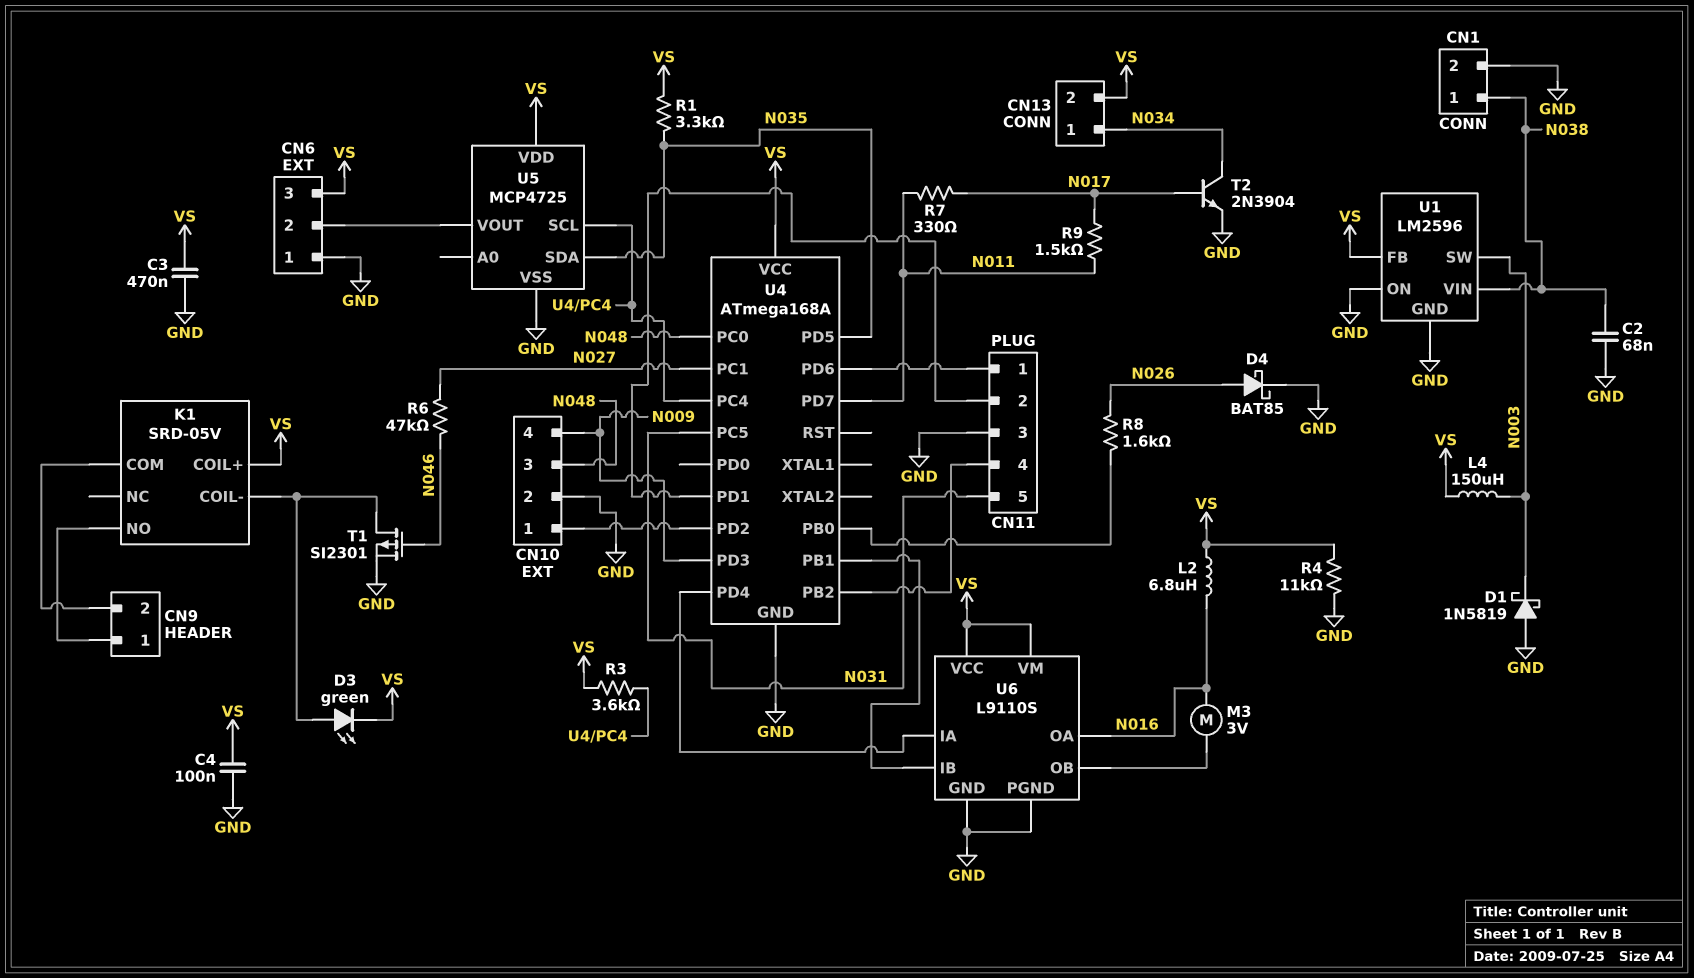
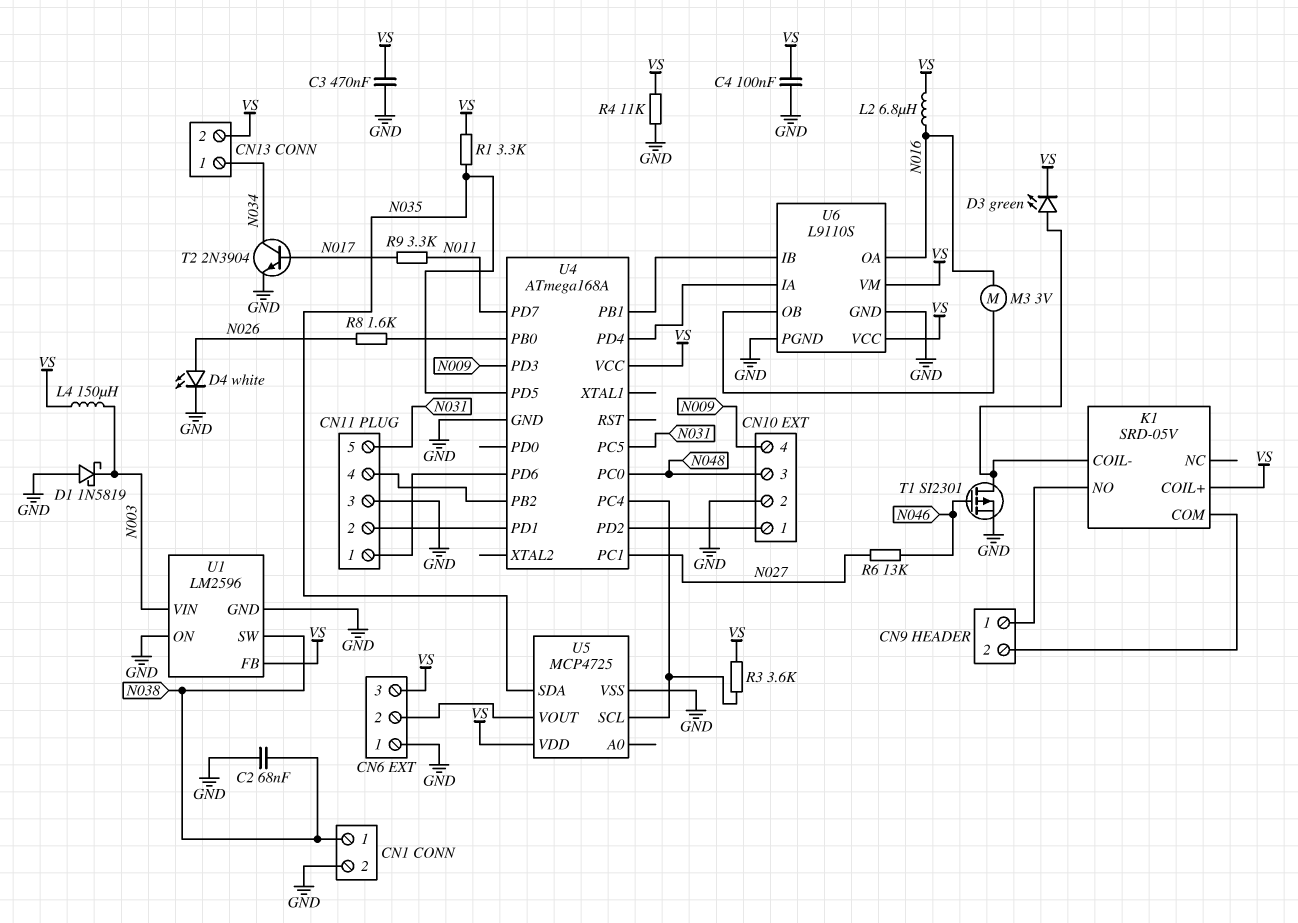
D4: schottky BAT85 (A N026, K GND) -> LED white (A N026, K GND)
R6: 47k (N027, N046) -> 13k (N027, N046)
R7: 330 (N011, N017) -> none
R9: 1.5k (N011, N017) -> 3.3k (N011, N017)
U1 pin SW: N003 -> N038
U1 pin VIN: N038 -> N003

